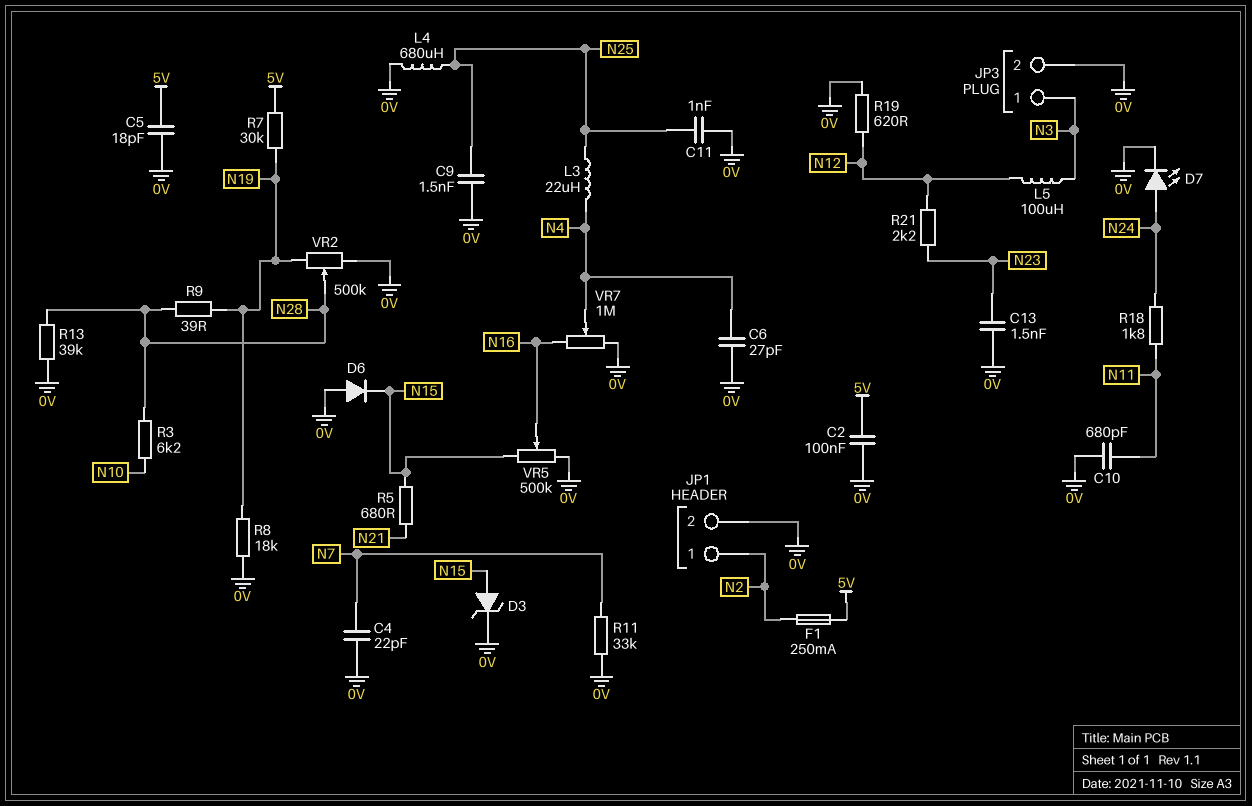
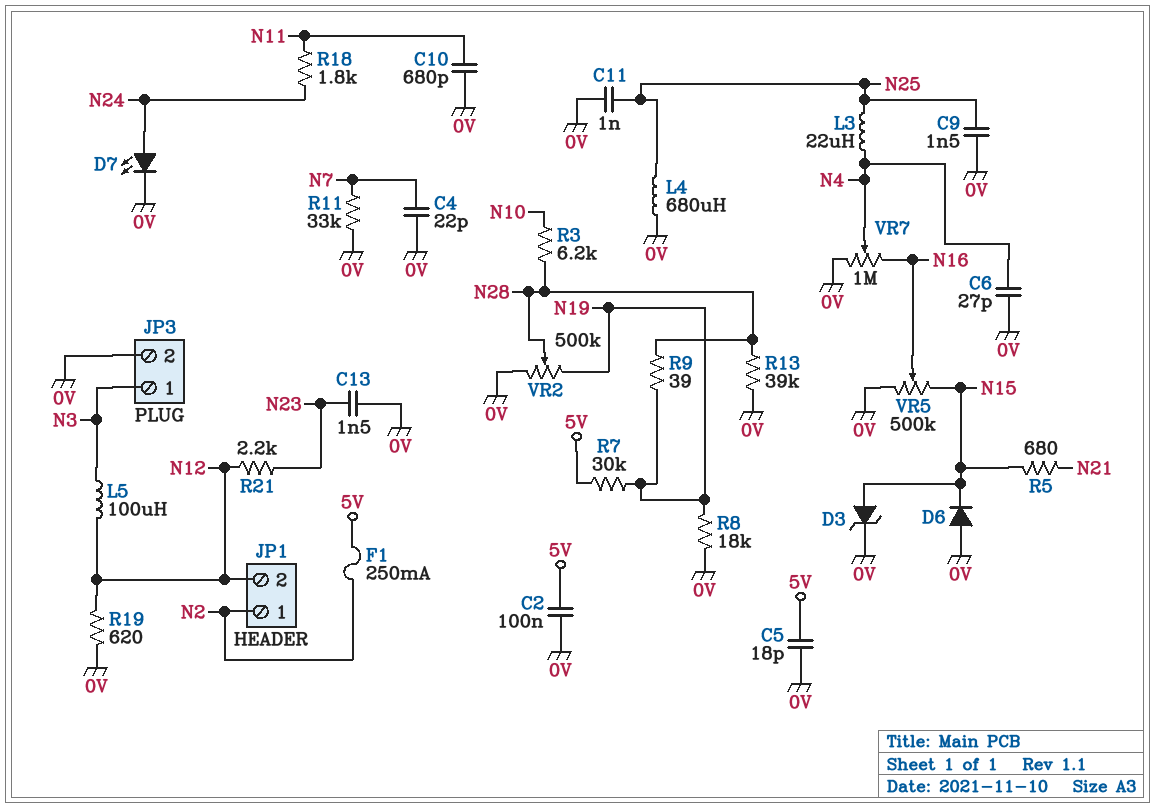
JP1 pin 2: 0V -> N12

